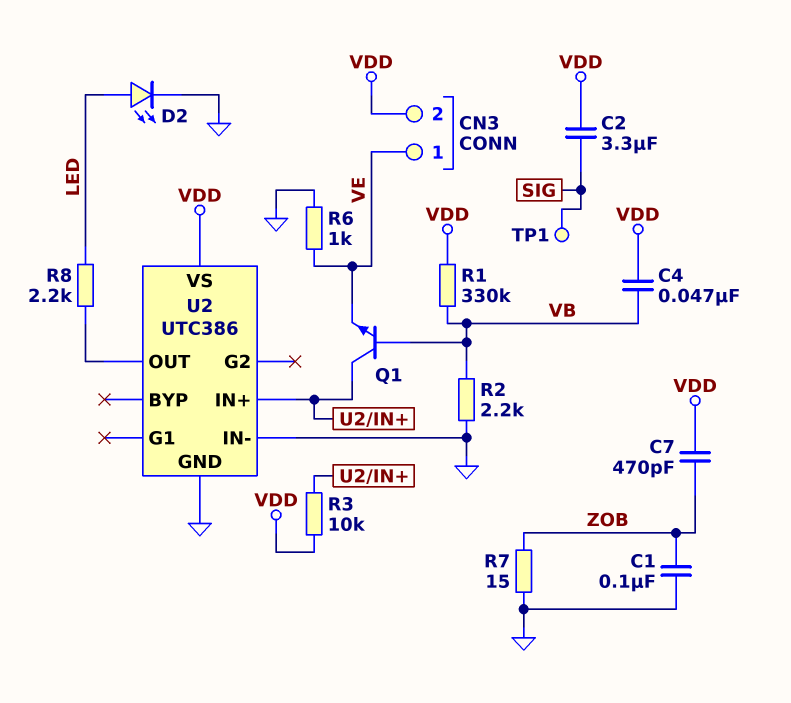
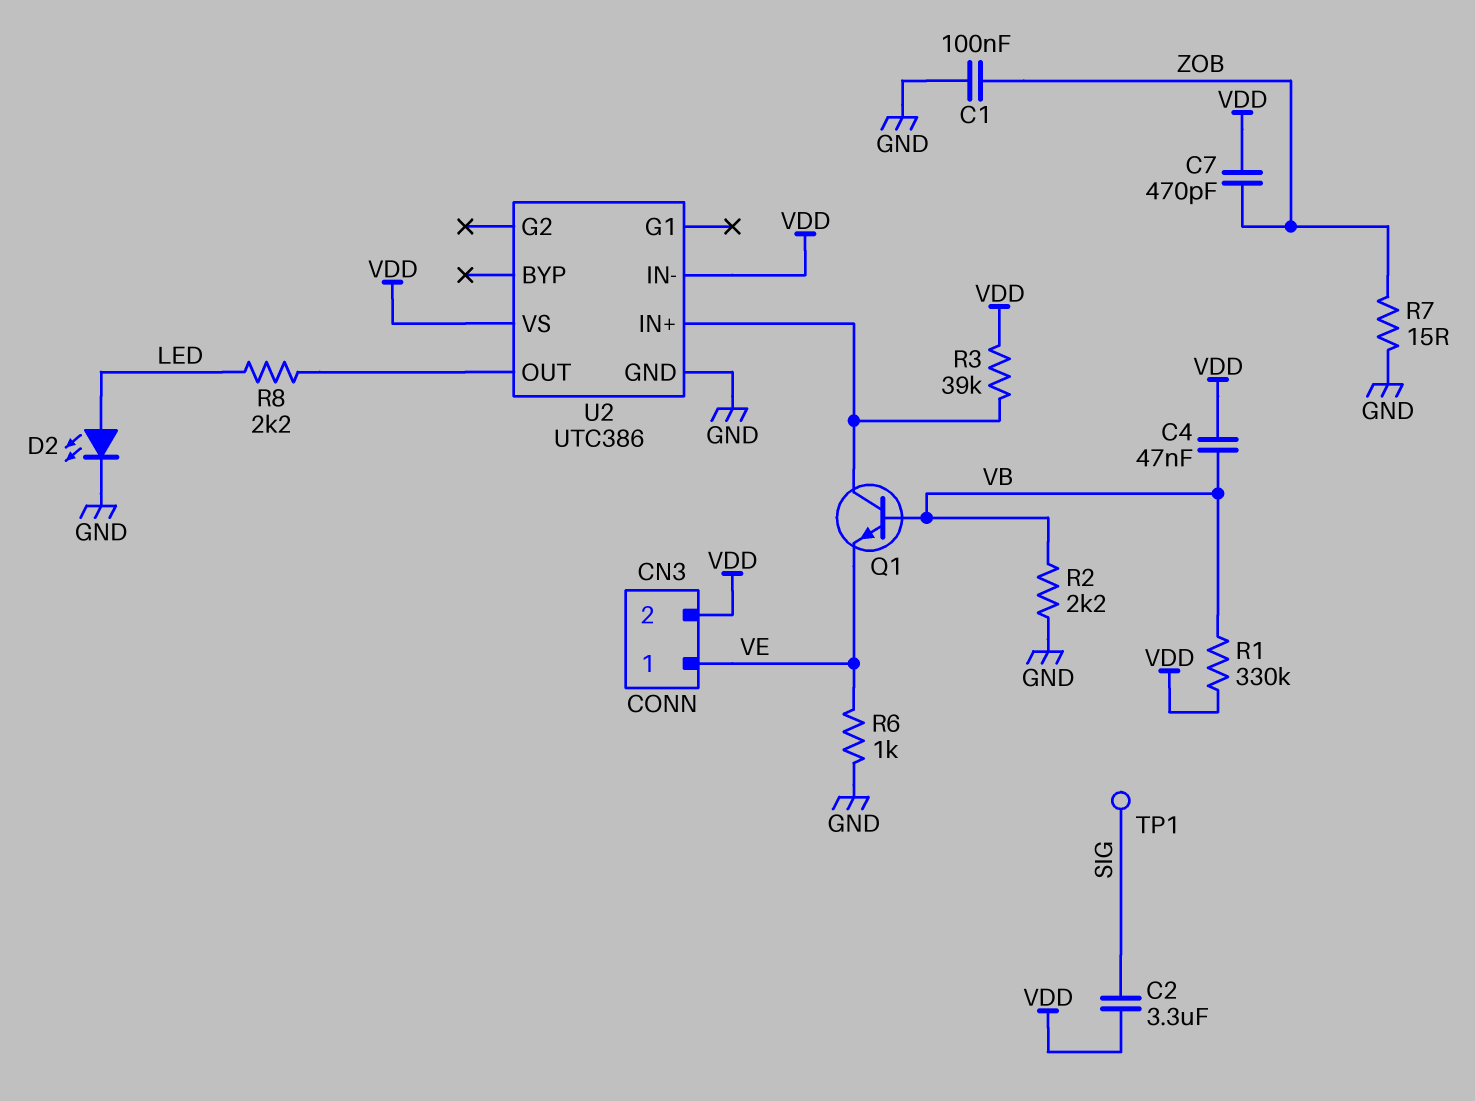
R3: 10k (U2/IN+, VDD) -> 39k (U2/IN+, VDD)
U2 pin IN-: GND -> VDD

